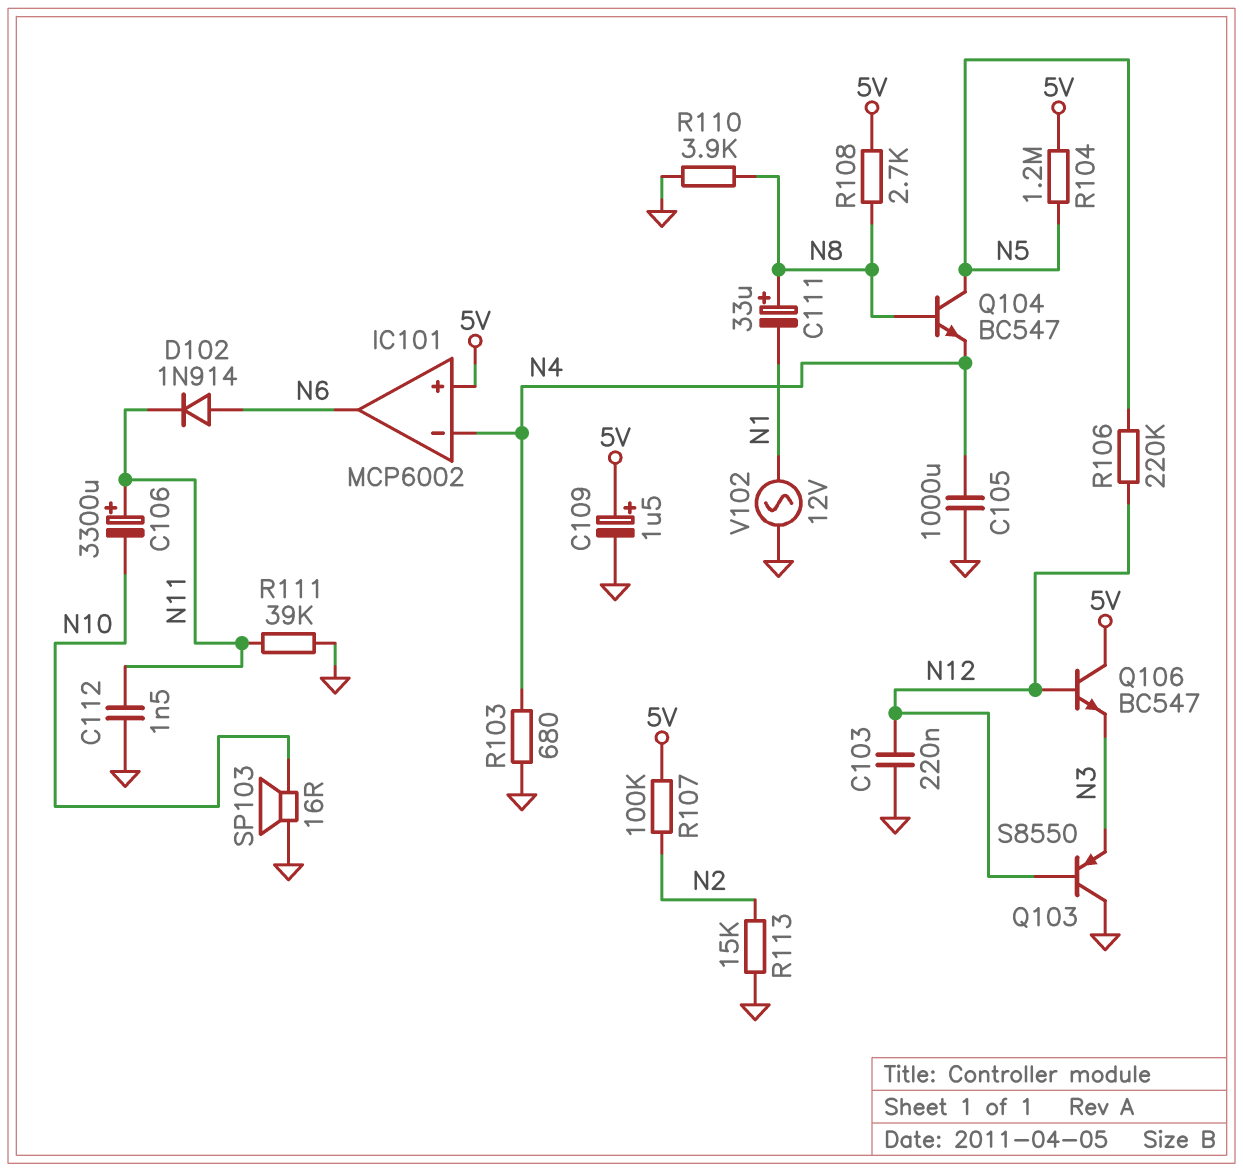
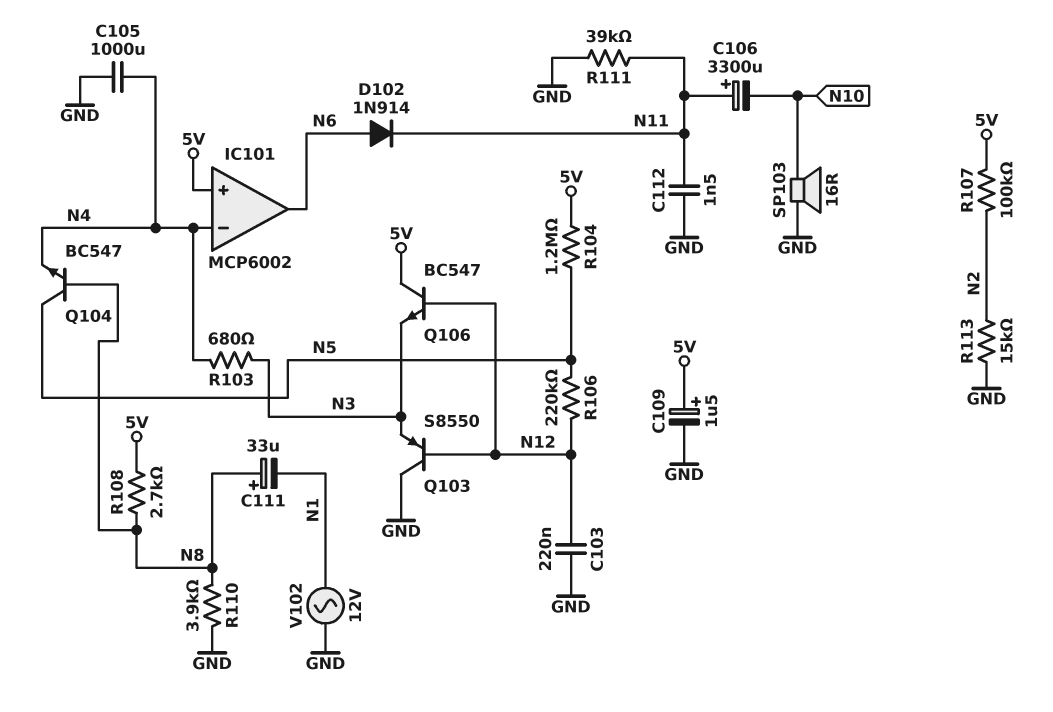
R103: 680 (GND, N4) -> 680 (N3, N4)

